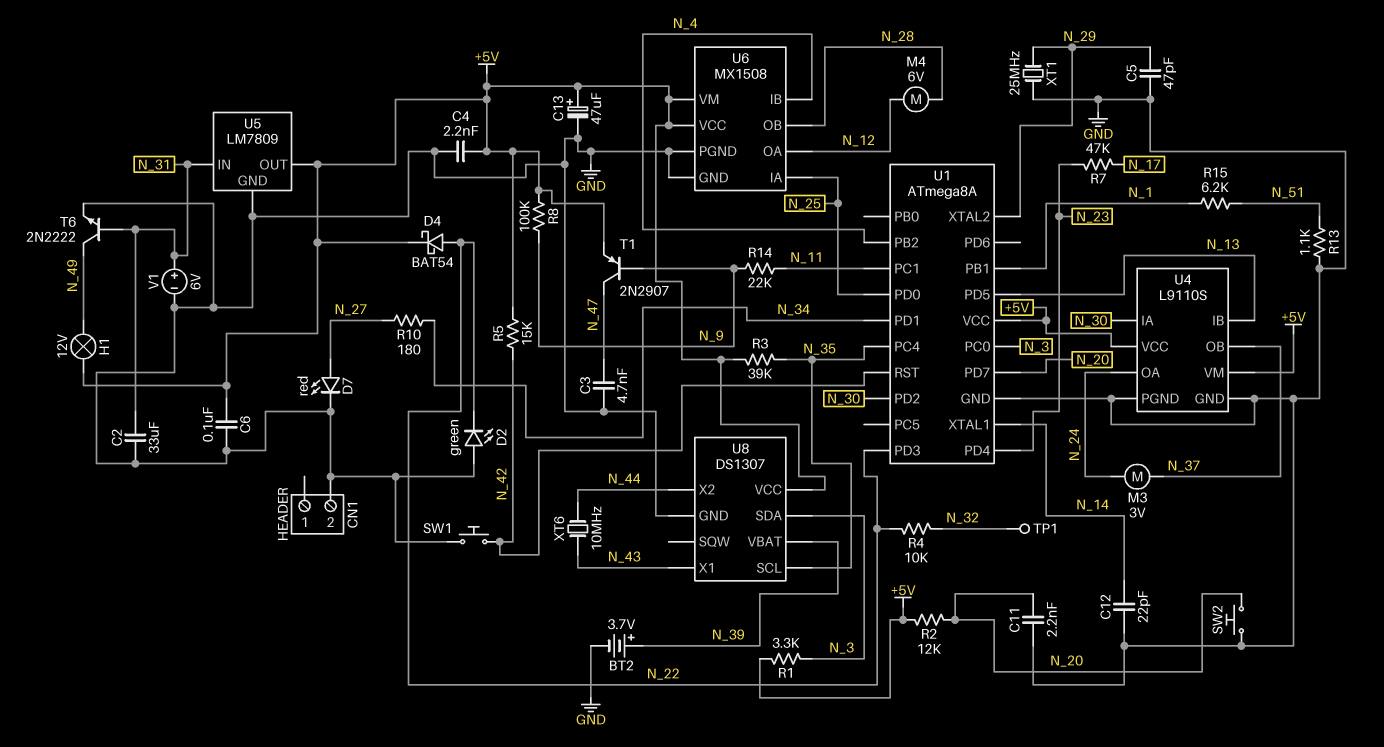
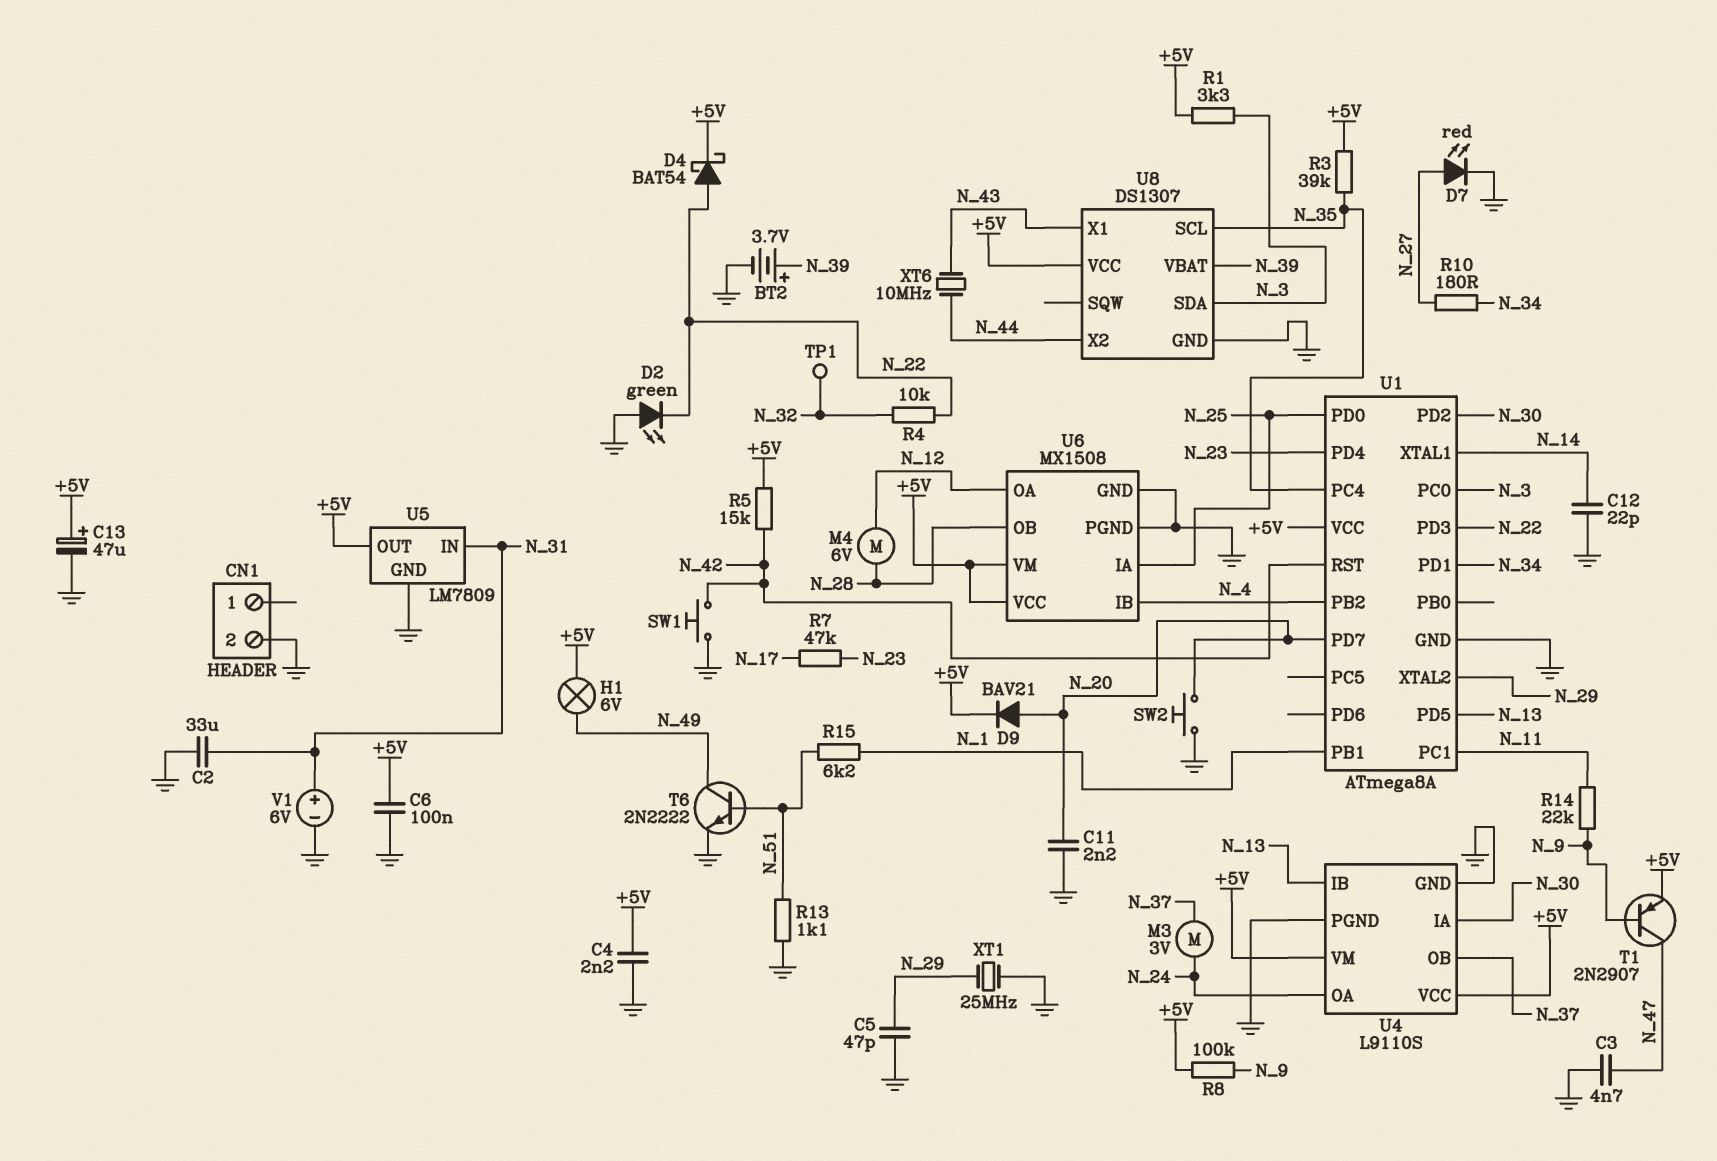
D9: none -> diode BAV21 (A N_20, K +5V)
H1: lamp 12V (+5V, N_49) -> lamp 6V (+5V, N_49)
R2: 12k (+5V, N_20) -> none
T6: NPN 2N2222 (B N_31, C N_49, E GND) -> NPN 2N2222 (B N_51, C N_49, E GND)

